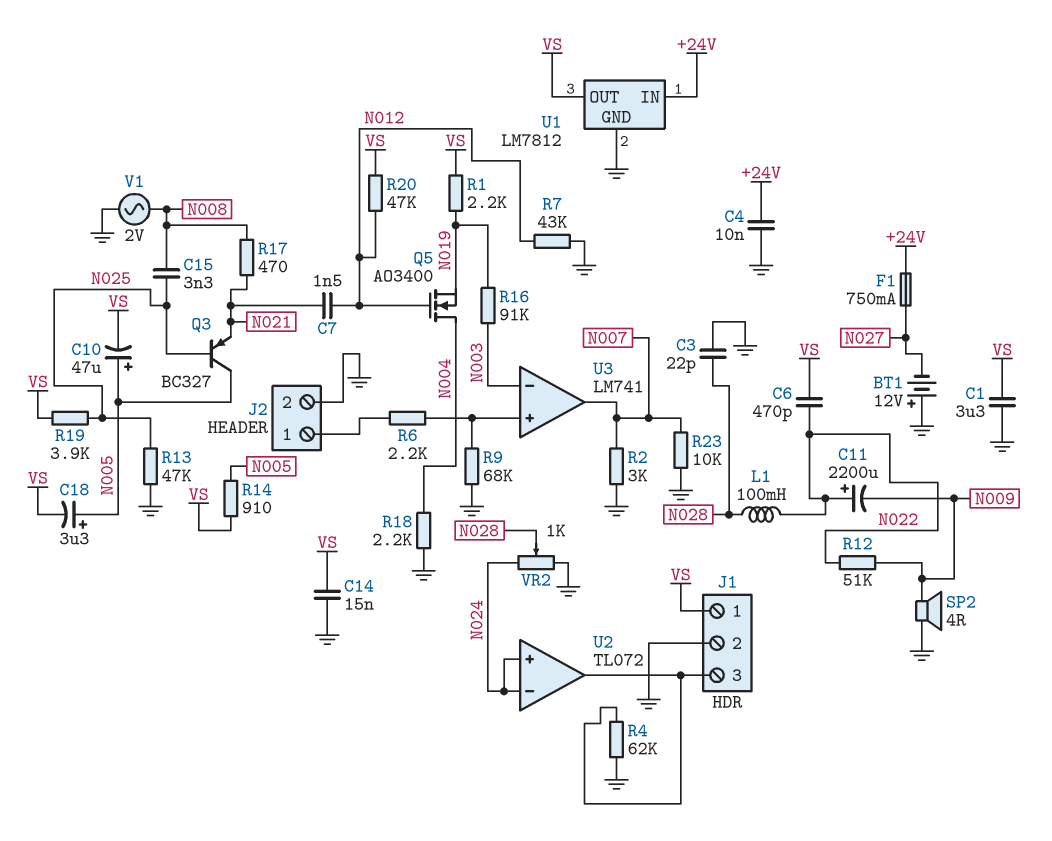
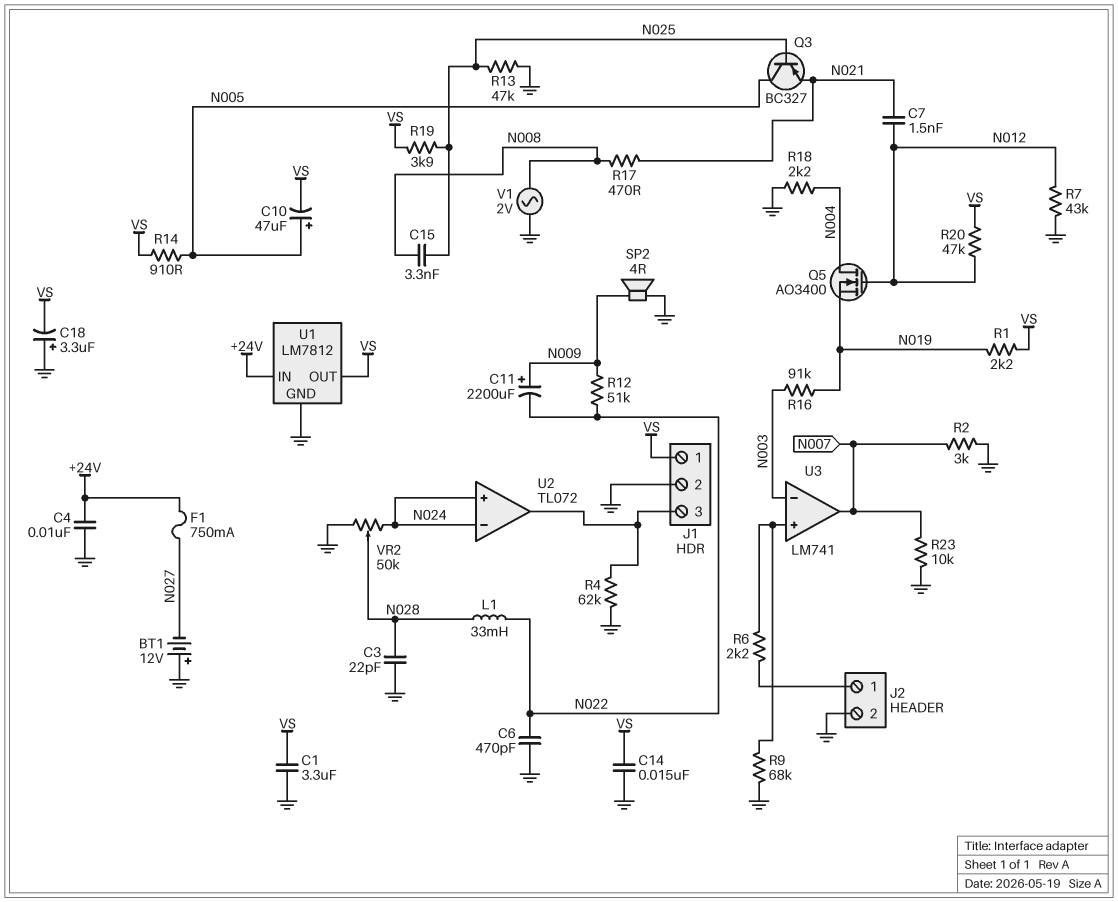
C6: 470pF (N022, VS) -> 470pF (GND, N022)
C11: 2200uF (plus N022, minus N009) -> 2200uF (plus N009, minus N022)
C18: 3.3uF (plus N005, minus VS) -> 3.3uF (plus GND, minus VS)
L1: 100mH (N022, N028) -> 33mH (N022, N028)
VR2: 1k (GND, N024, wiper N028) -> 50k (GND, N024, wiper N028)

